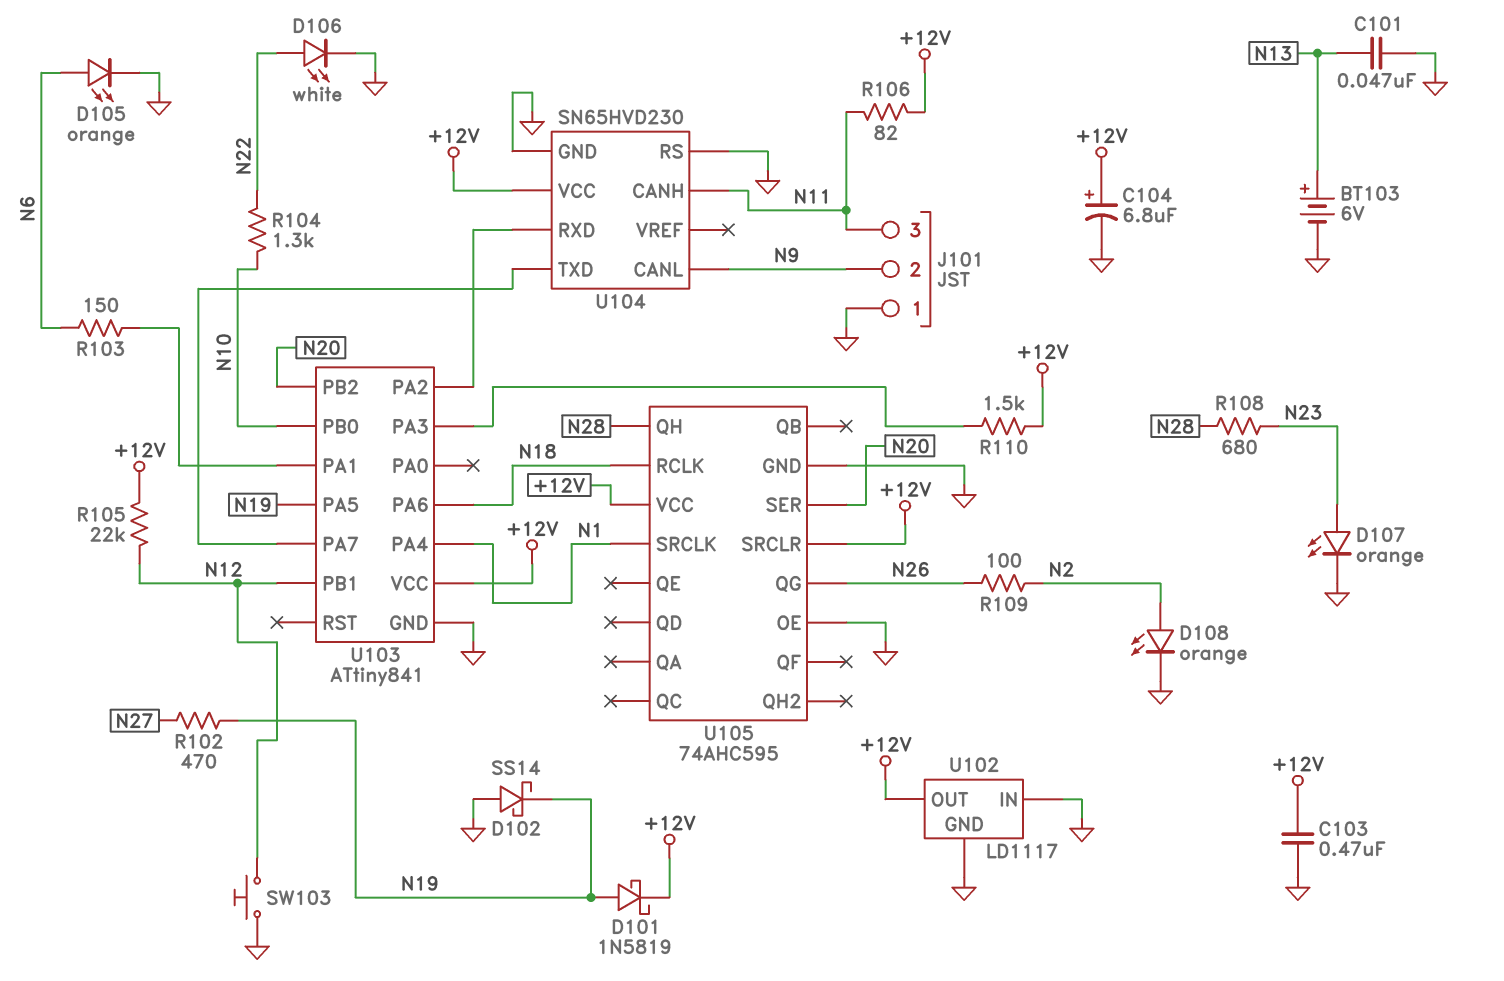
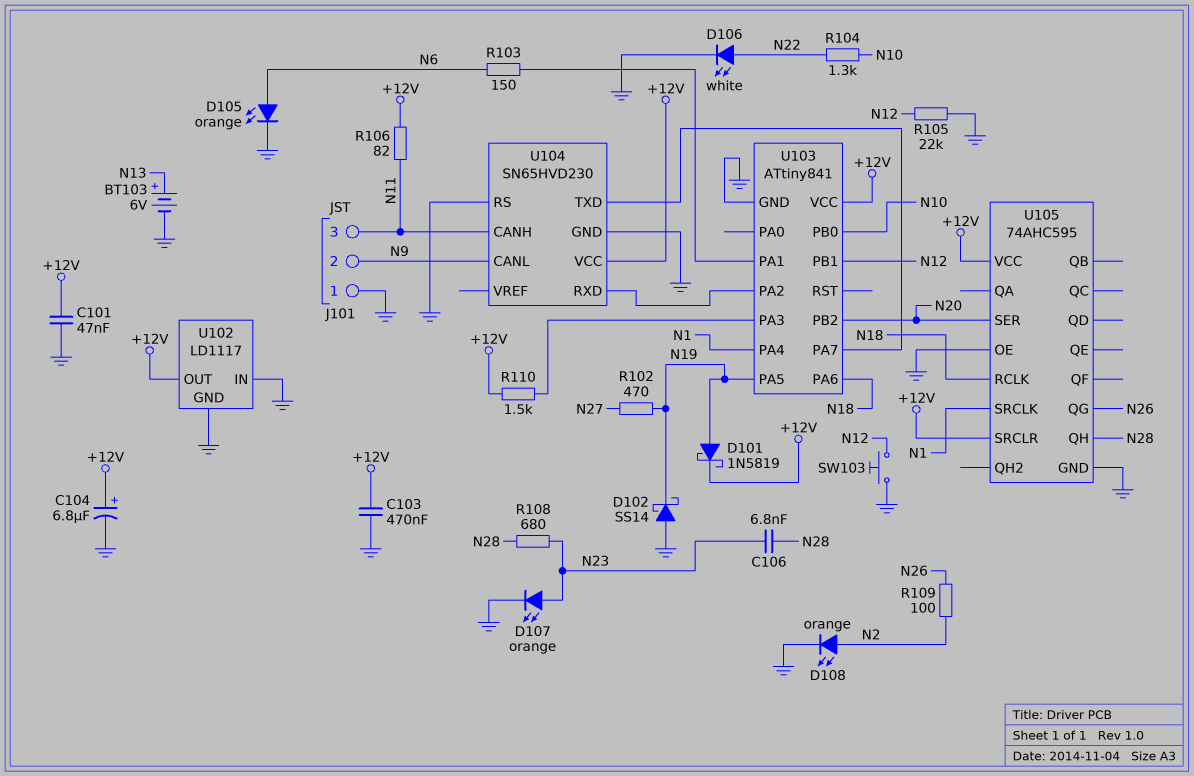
C101: 47nF (GND, N13) -> 47nF (+12V, GND)
C106: none -> 6.8nF (N23, N28)
R105: 22k (+12V, N12) -> 22k (GND, N12)

